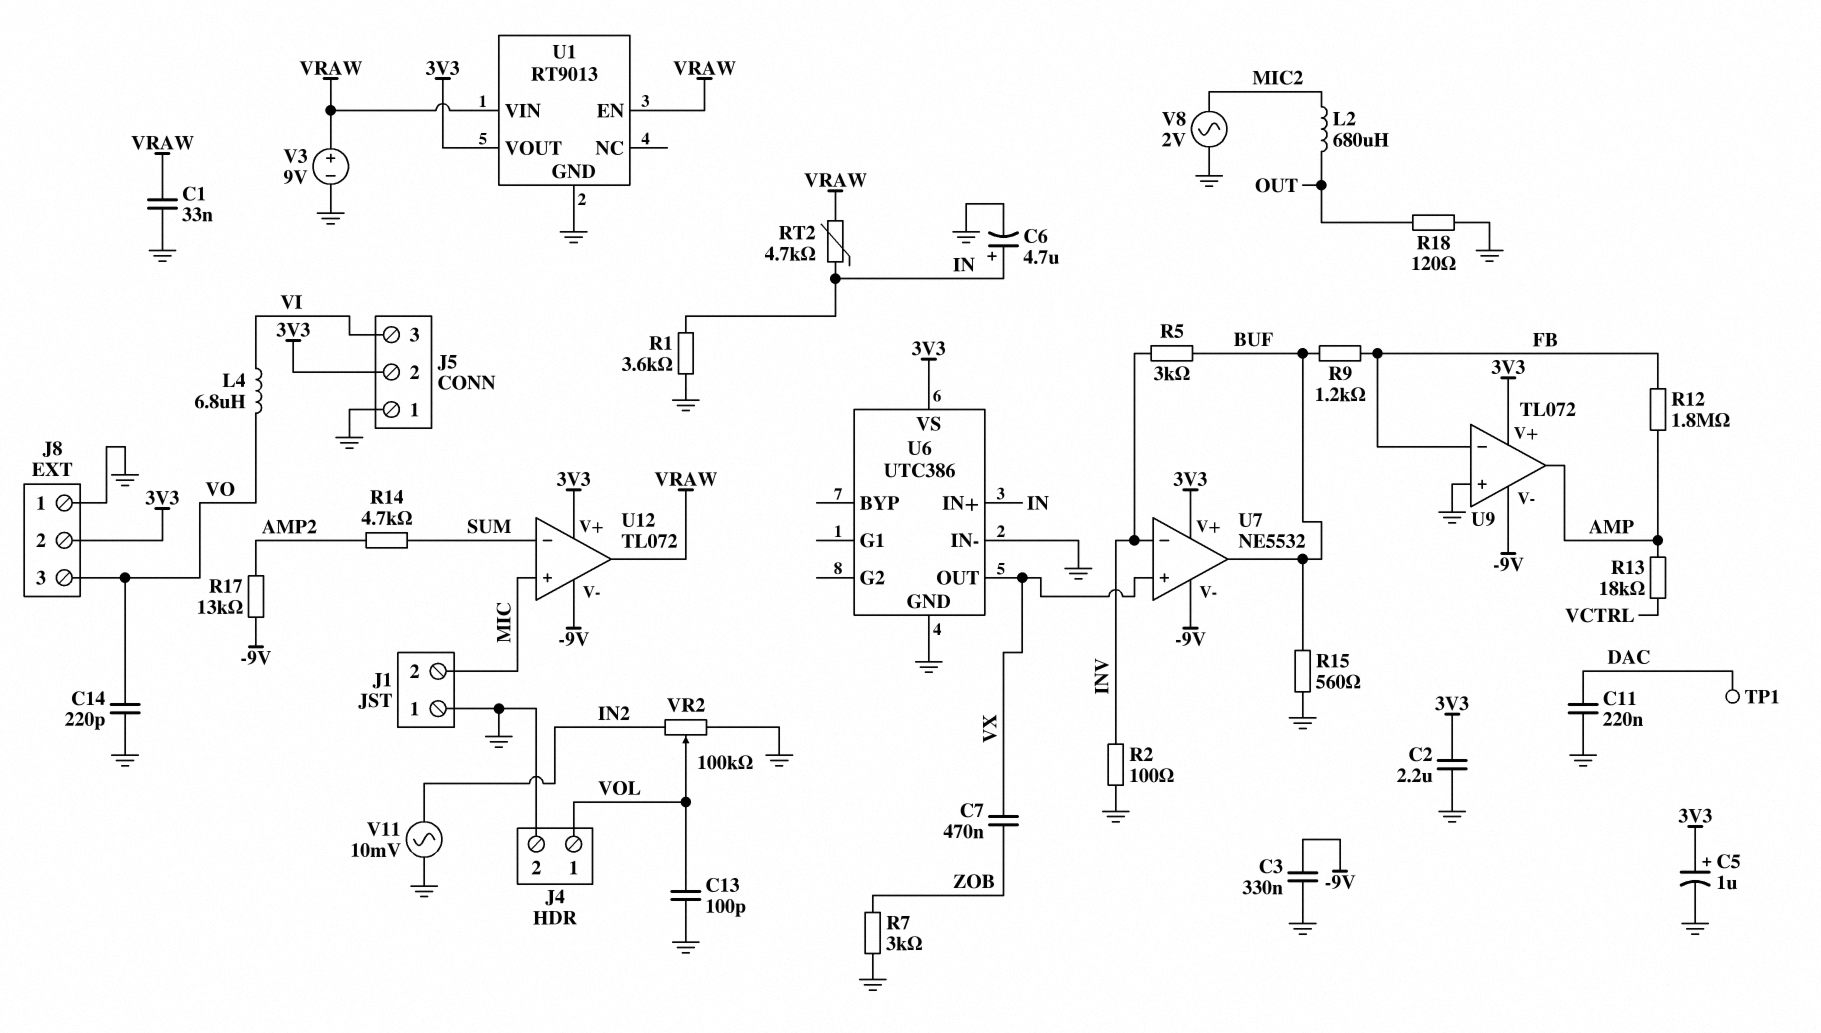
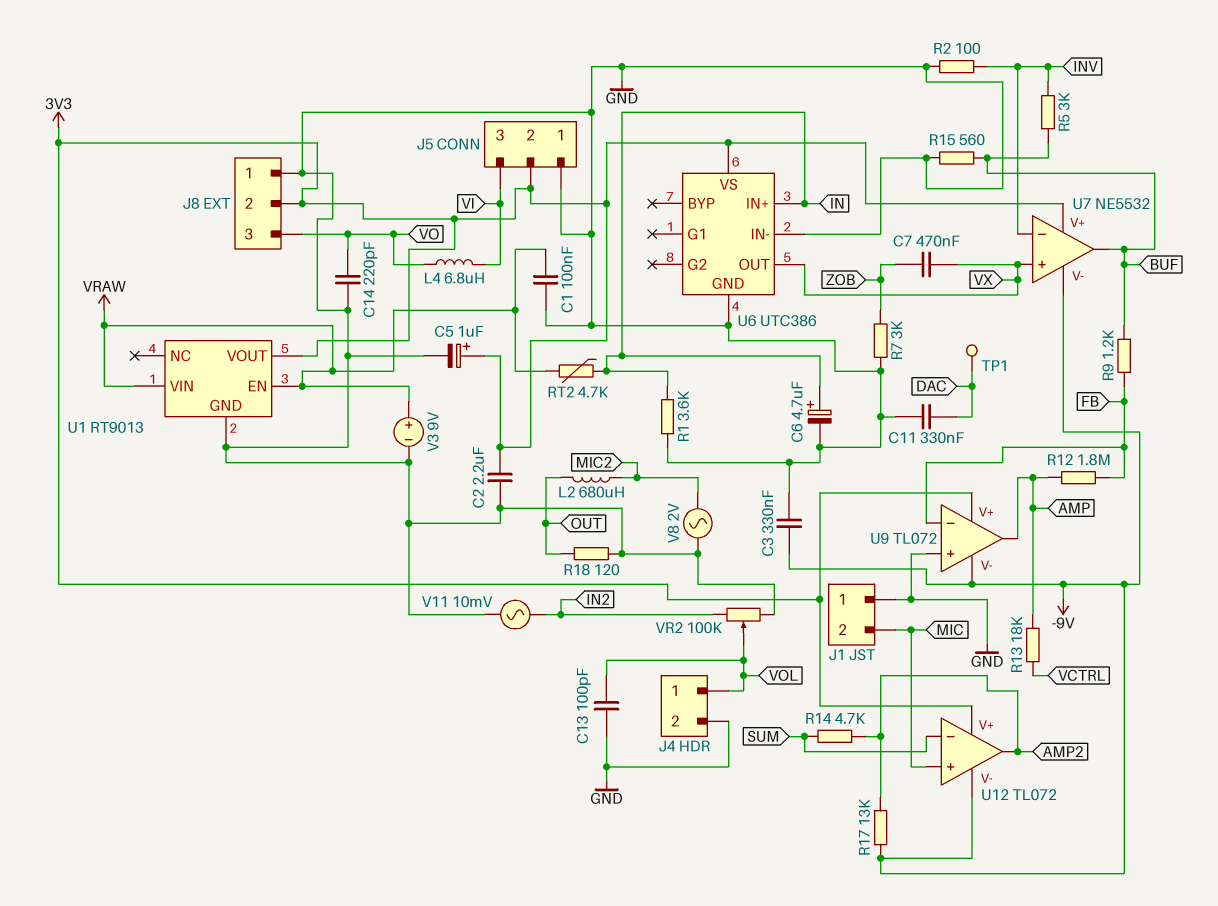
C1: 33nF (GND, VRAW) -> 100nF (GND, VRAW)
C11: 220nF (DAC, GND) -> 330nF (DAC, GND)
U12 pin out: VRAW -> AMP2

